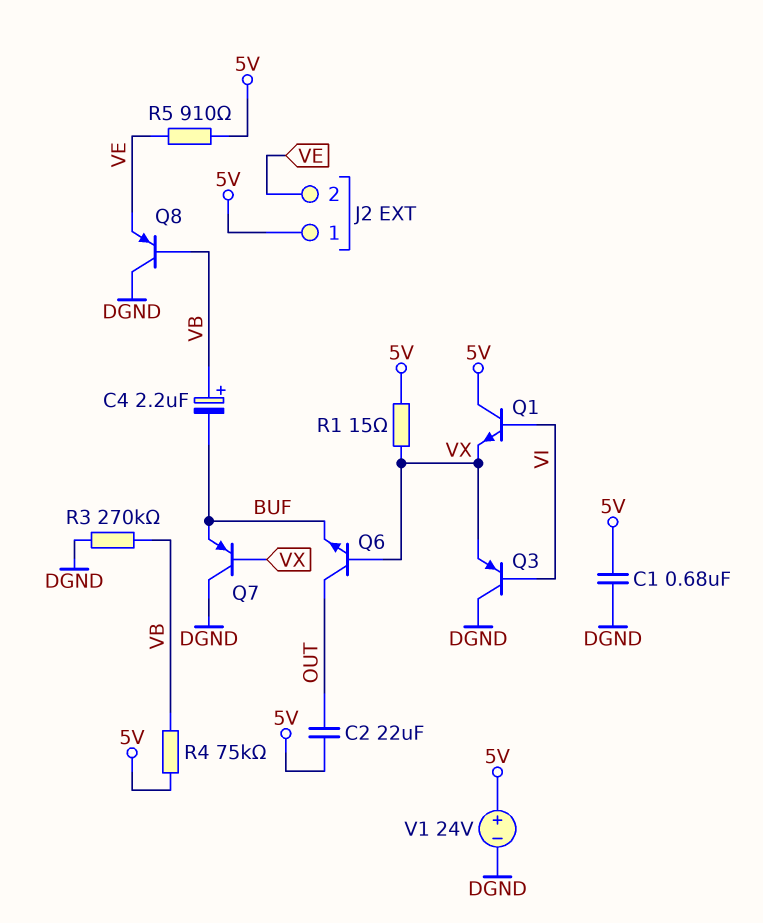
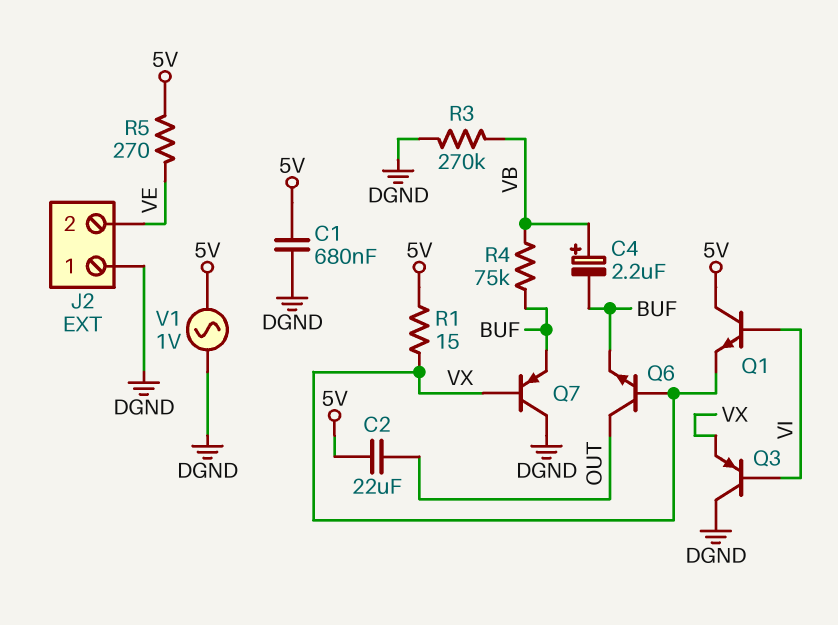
J2 pin 1: 5V -> DGND
Q8: PNP (B VB, C DGND, E VE) -> none
R4: 75k (5V, VB) -> 75k (BUF, VB)
R5: 910 (5V, VE) -> 270 (5V, VE)
V1: 24V (plus 5V, minus DGND) -> AC 1V (5V, DGND)

